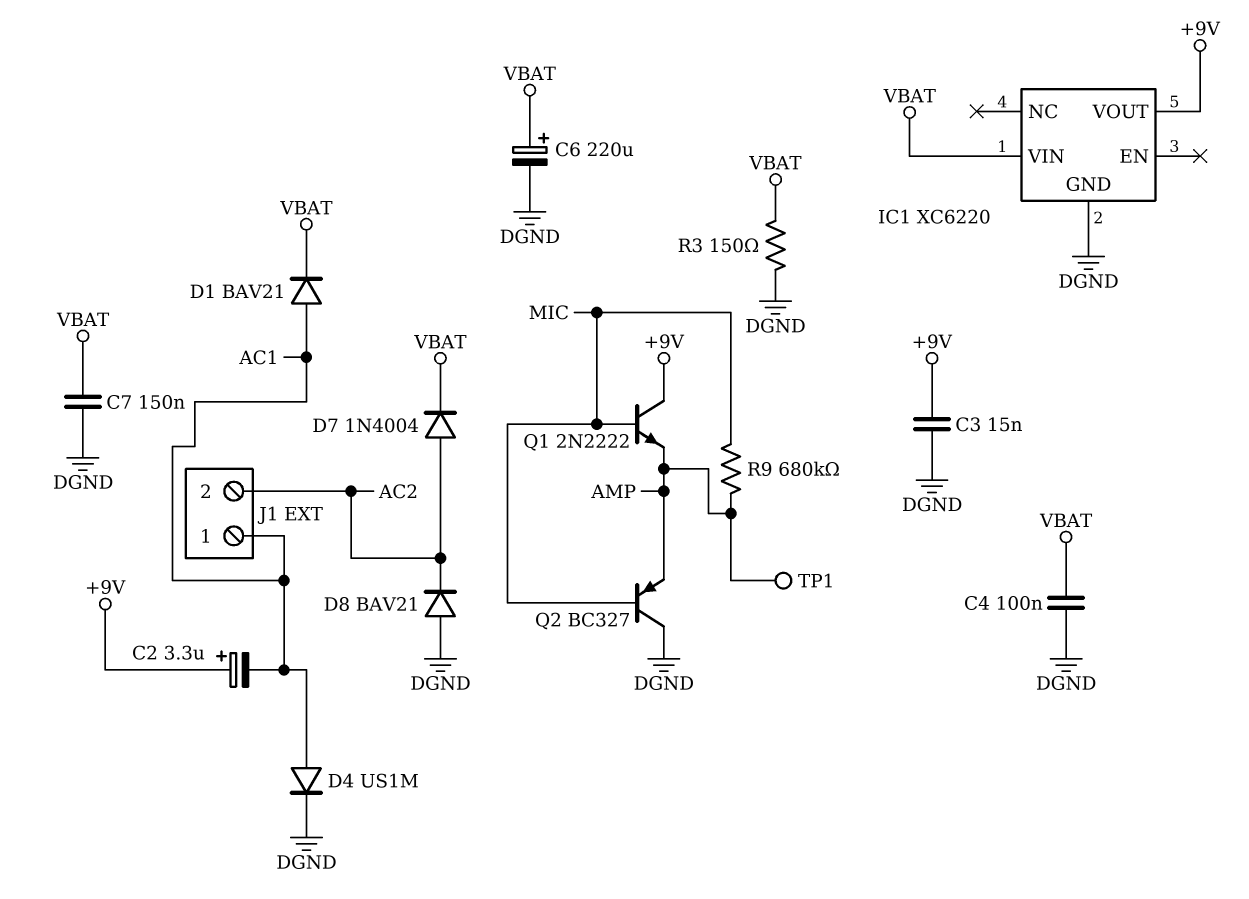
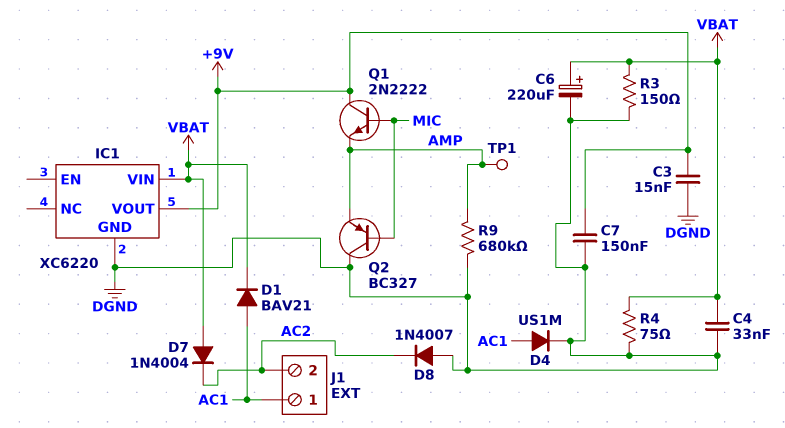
C2: 3.3uF (plus +9V, minus AC1) -> none
C4: 100nF (DGND, VBAT) -> 33nF (DGND, VBAT)
C7: 150nF (DGND, VBAT) -> 150nF (+9V, DGND)
D7: diode 1N4004 (A AC2, K VBAT) -> diode 1N4004 (A VBAT, K AC2)
D8: diode BAV21 (A DGND, K AC2) -> diode 1N4007 (A DGND, K AC2)
R4: none -> 75 (DGND, VBAT)
R9: 680k (AMP, MIC) -> 680k (AMP, DGND)

